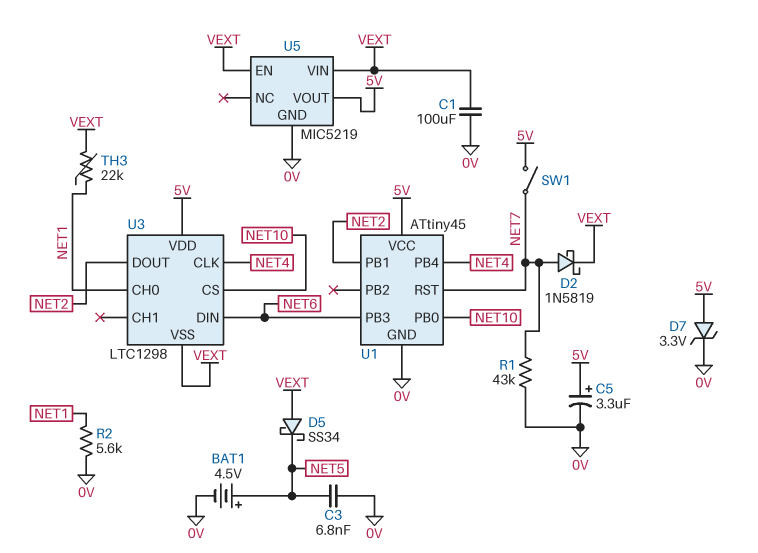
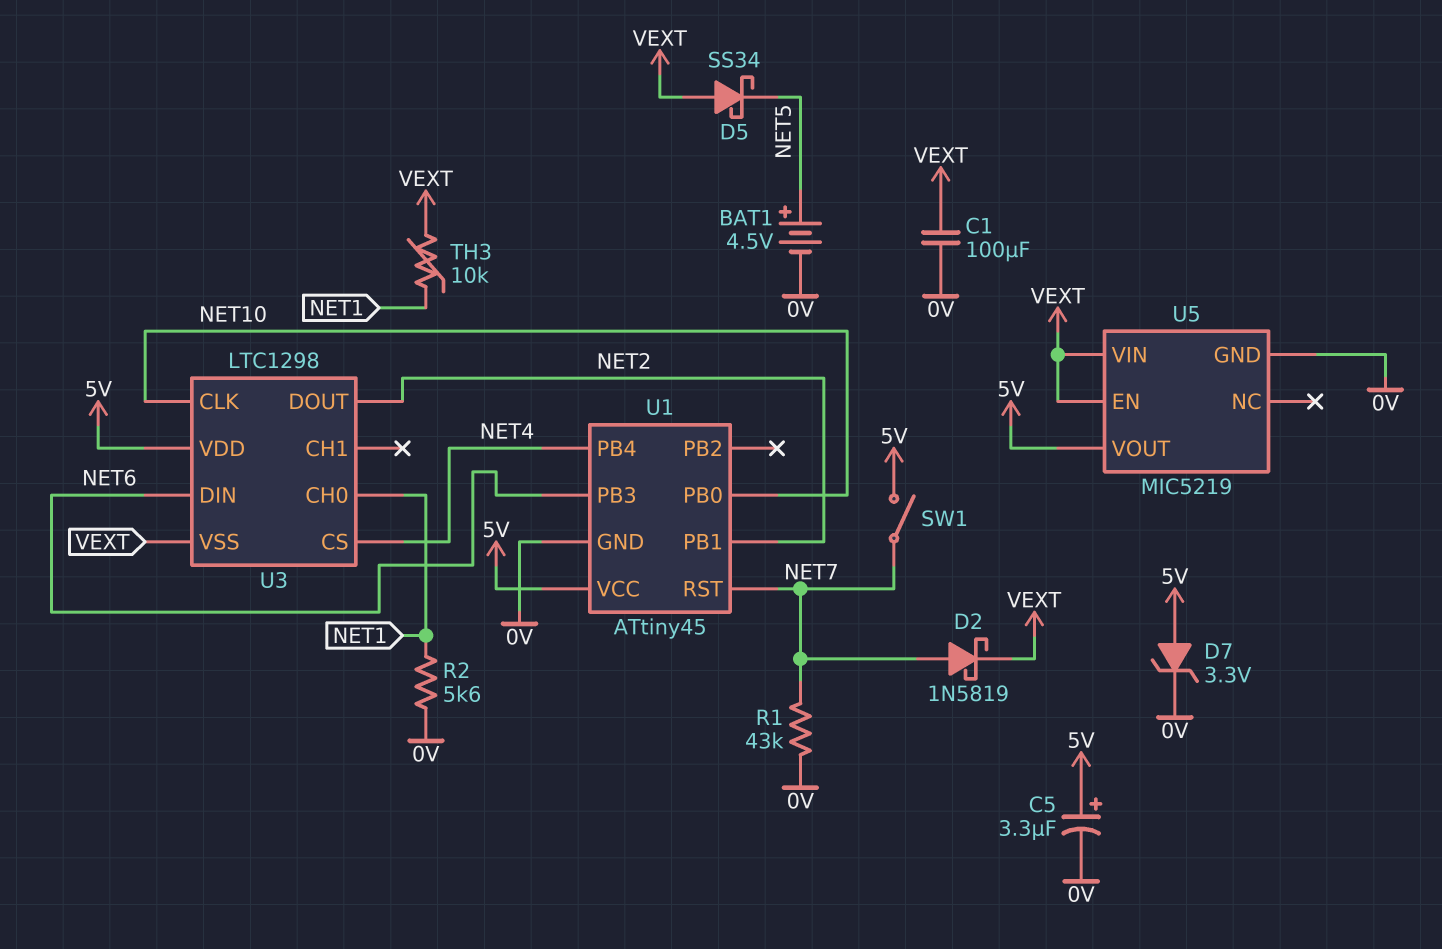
C3: 6.8nF (0V, NET5) -> none
TH3: 22k (NET1, VEXT) -> 10k (NET1, VEXT)
U3 pin CLK: NET4 -> NET10
U3 pin CS: NET10 -> NET4

